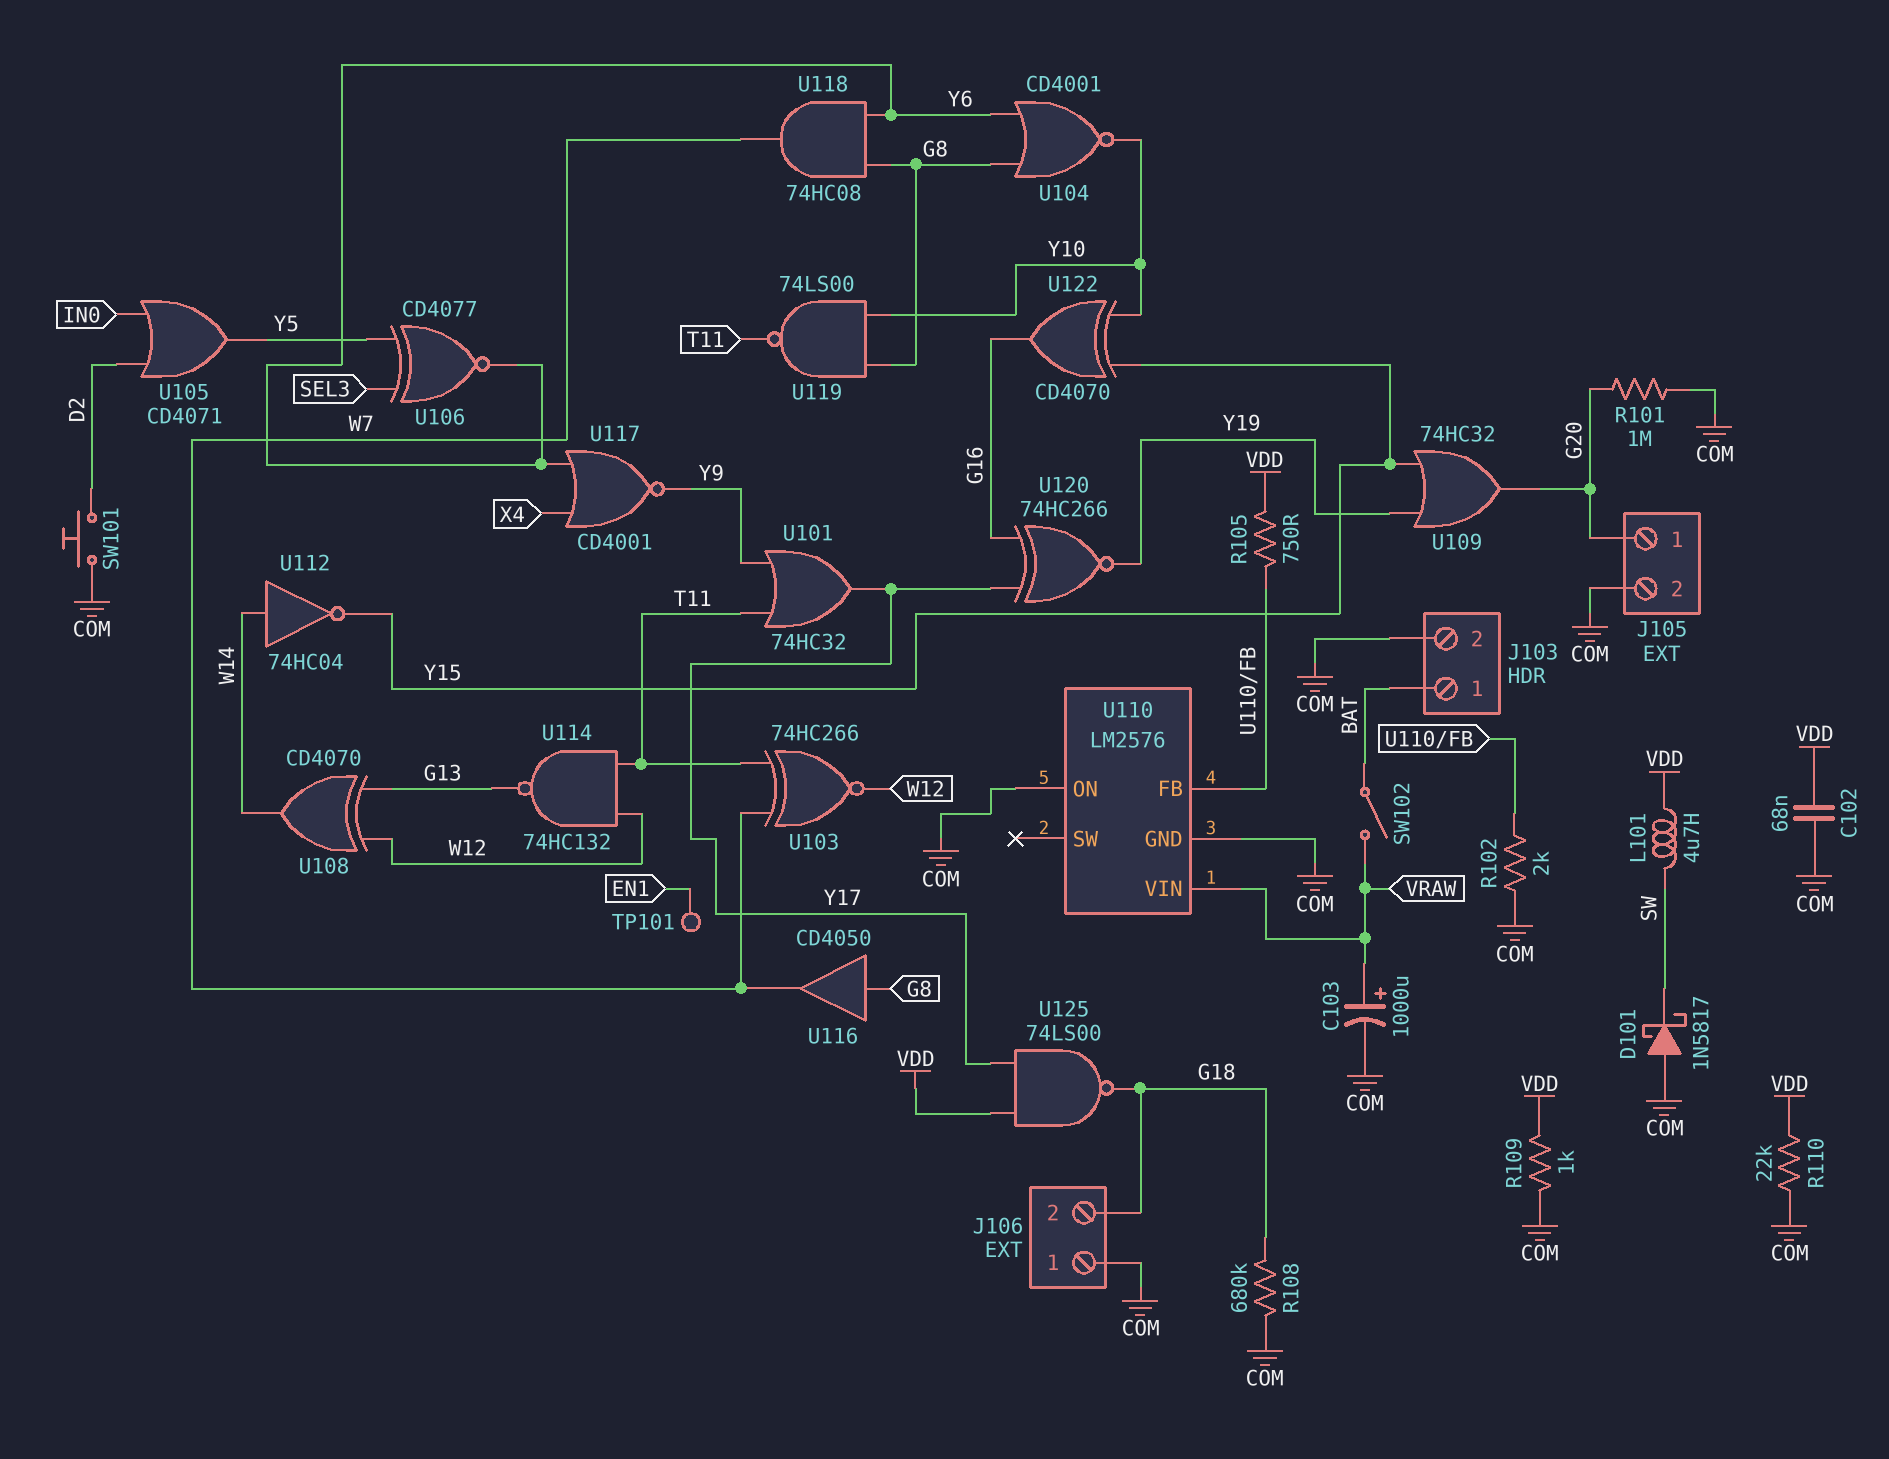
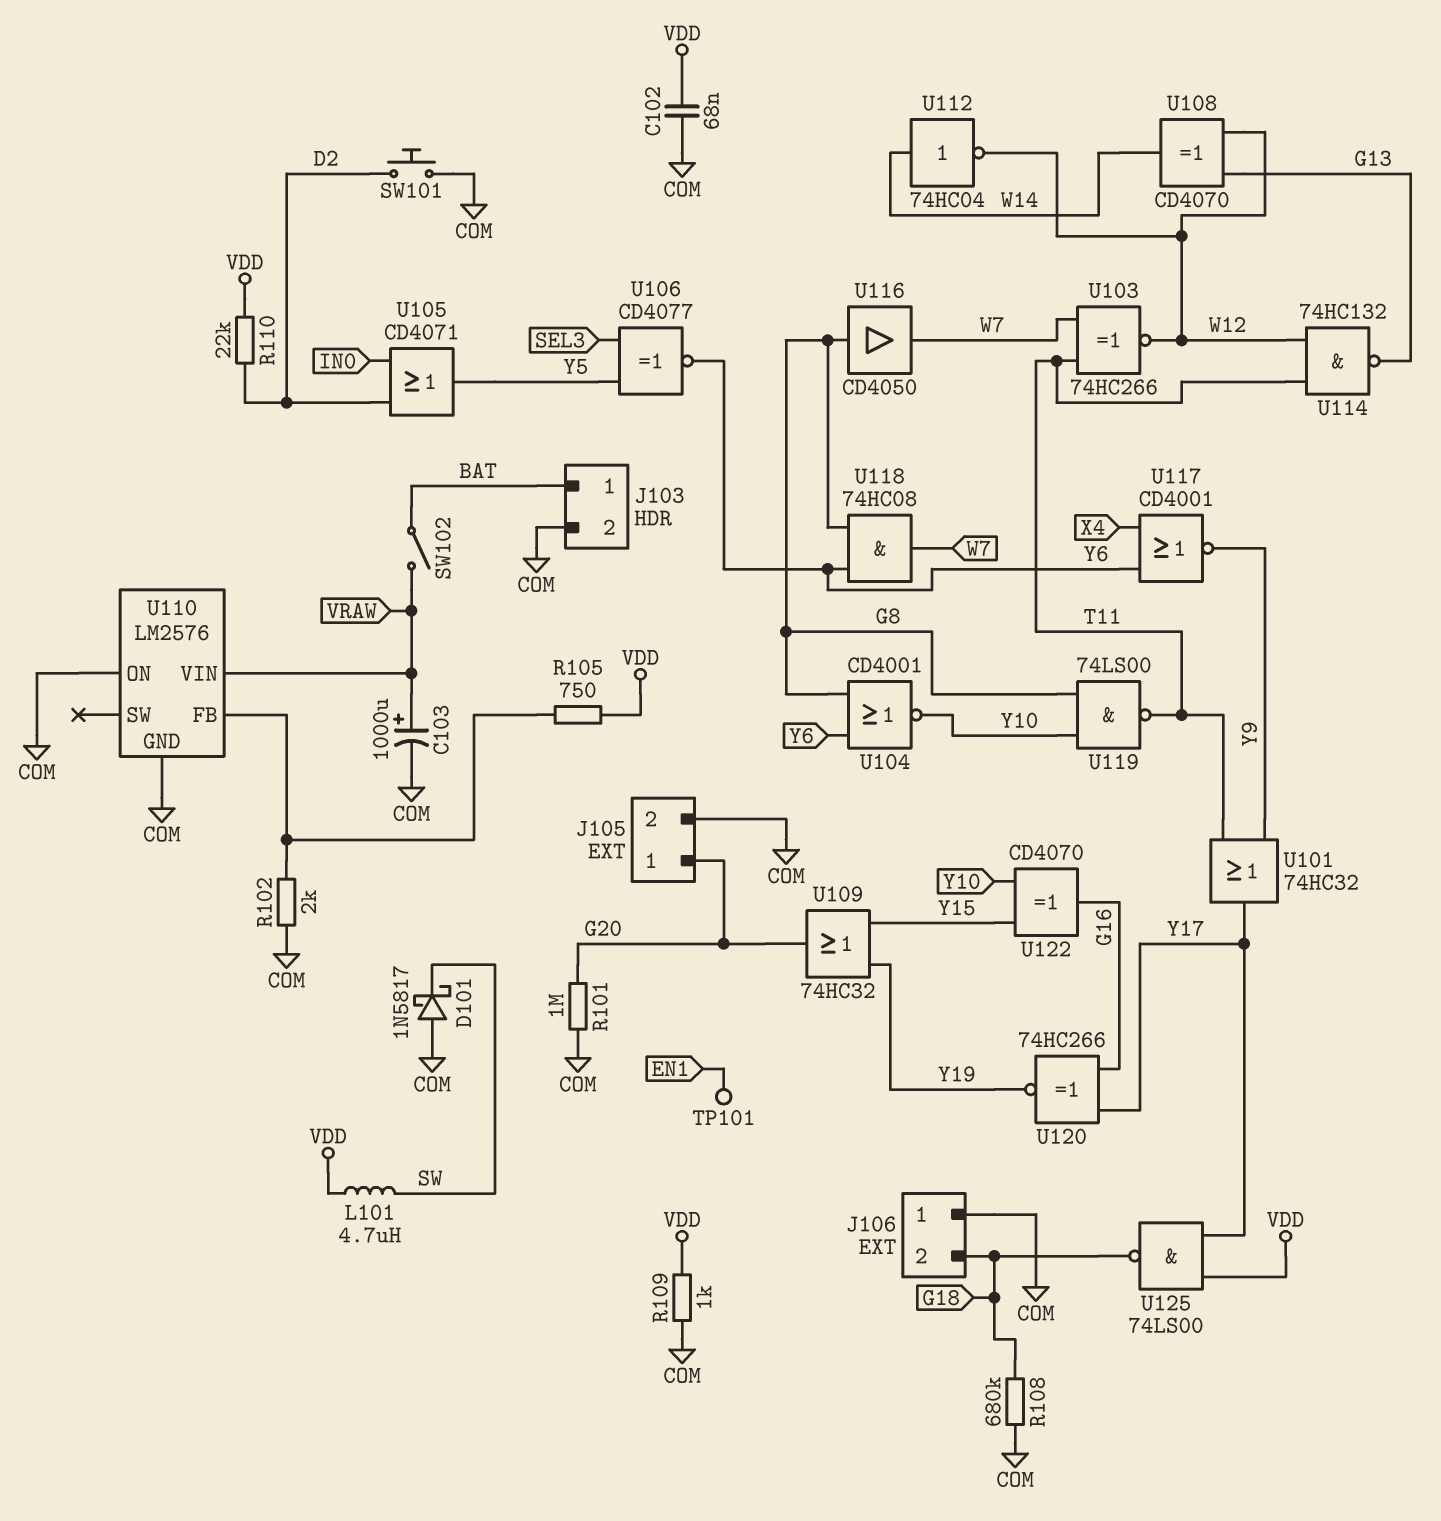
R110: 22k (COM, VDD) -> 22k (D2, VDD)
U112: NOT 74HC04 (in W14, out Y15) -> NOT 74HC04 (in W14, out W12)

